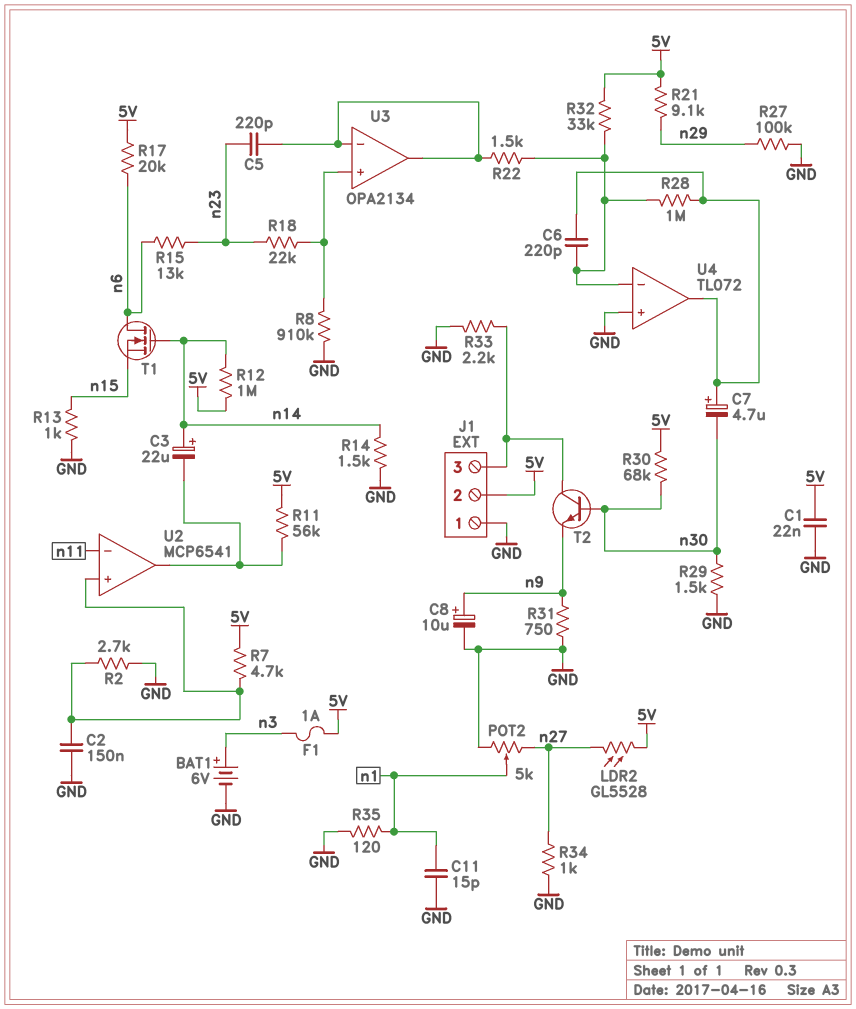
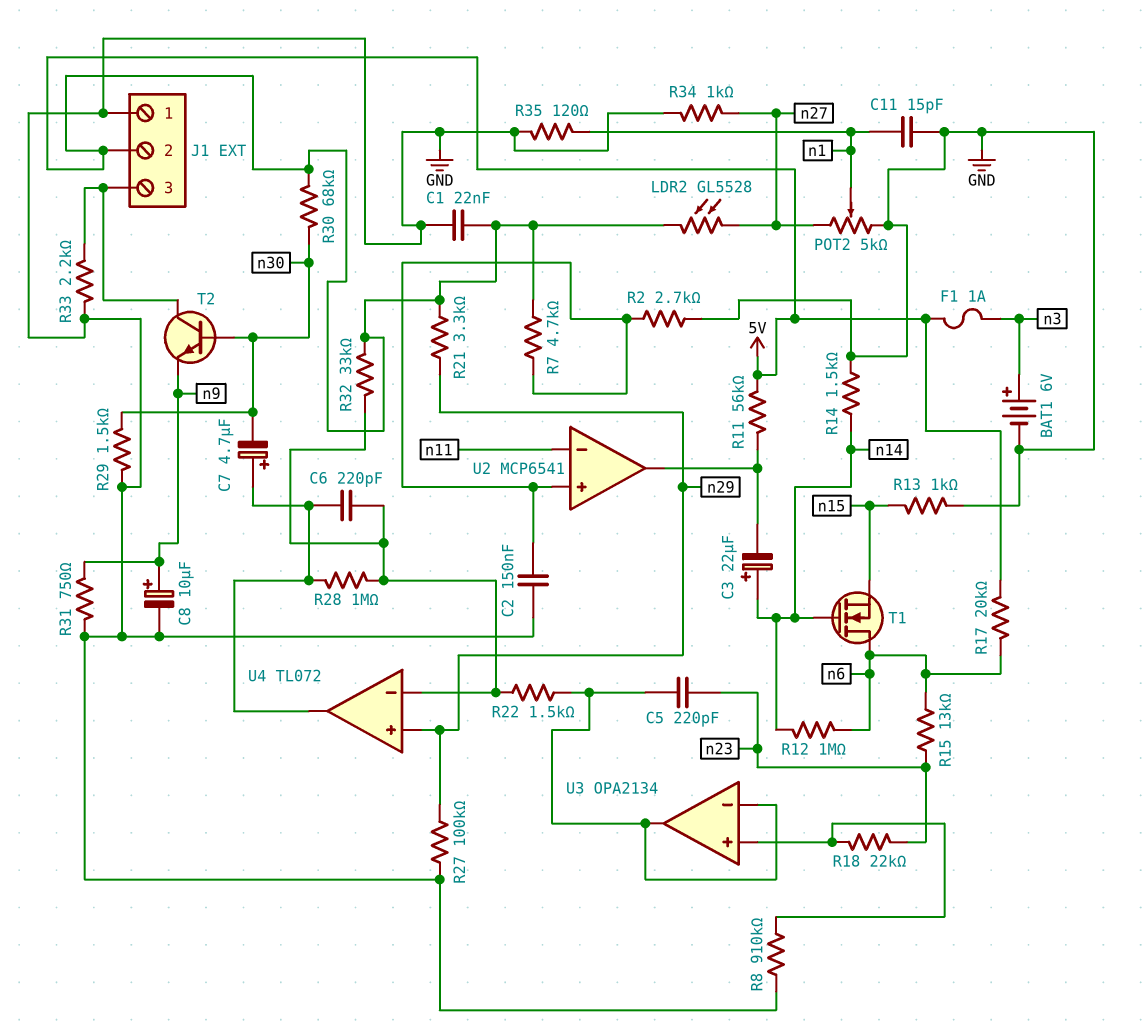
R12: 1M (5V, n14) -> 1M (n6, n14)
R21: 9.1k (5V, n29) -> 3.3k (5V, n29)
U4 pin in+: GND -> n29

